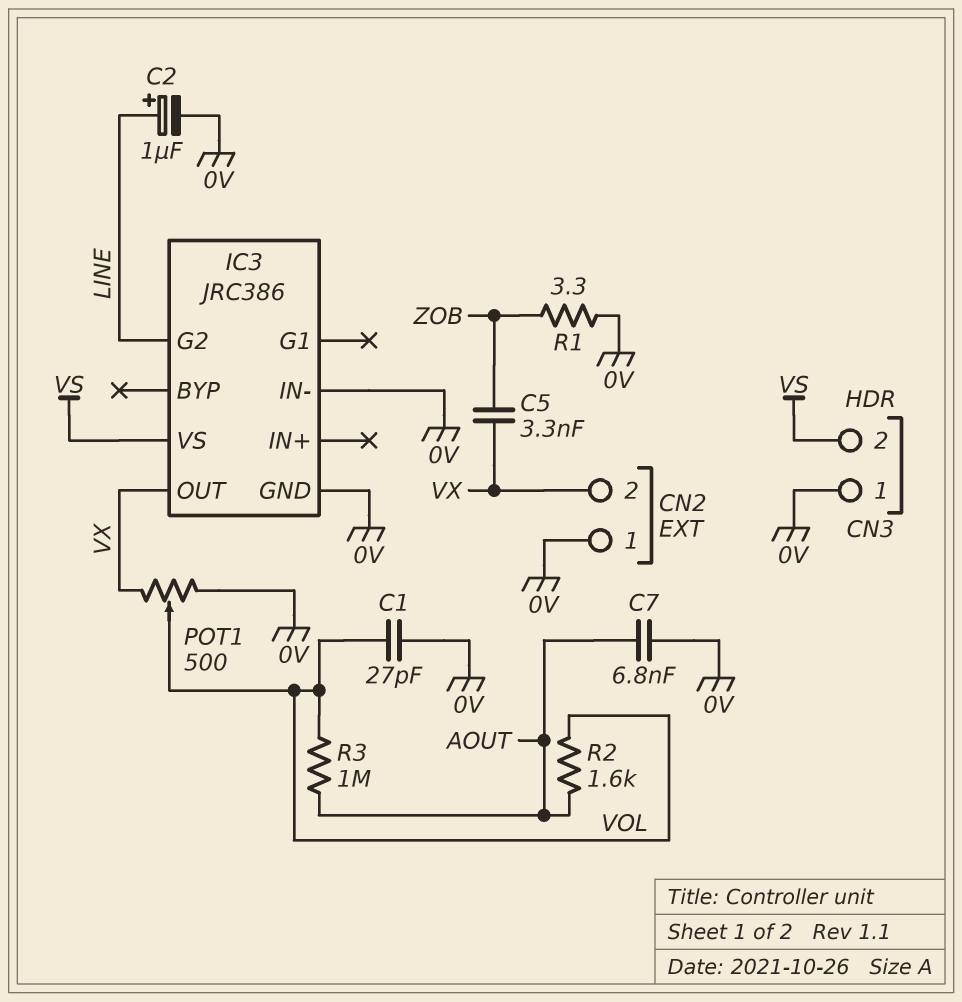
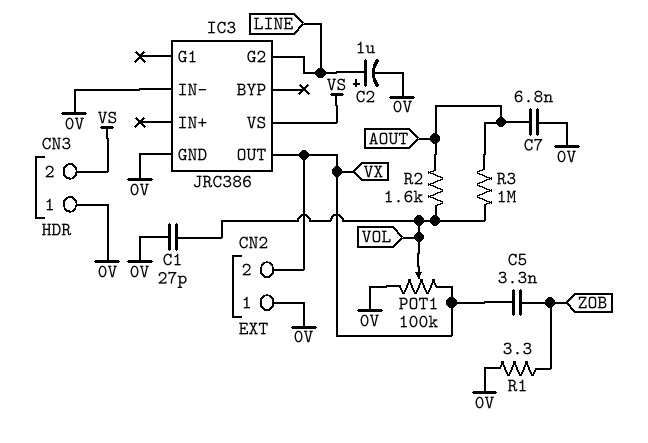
POT1: 500 (0V, VX, wiper VOL) -> 100k (0V, VX, wiper VOL)

